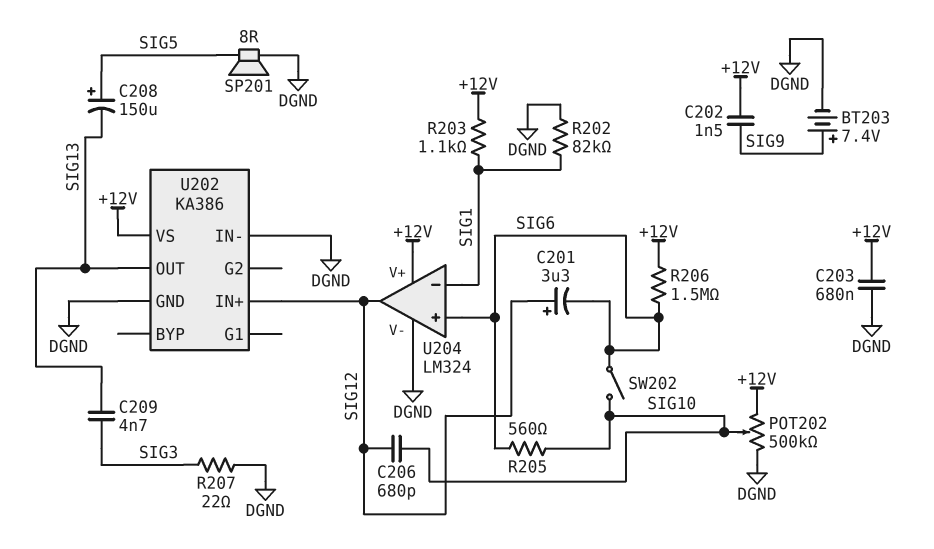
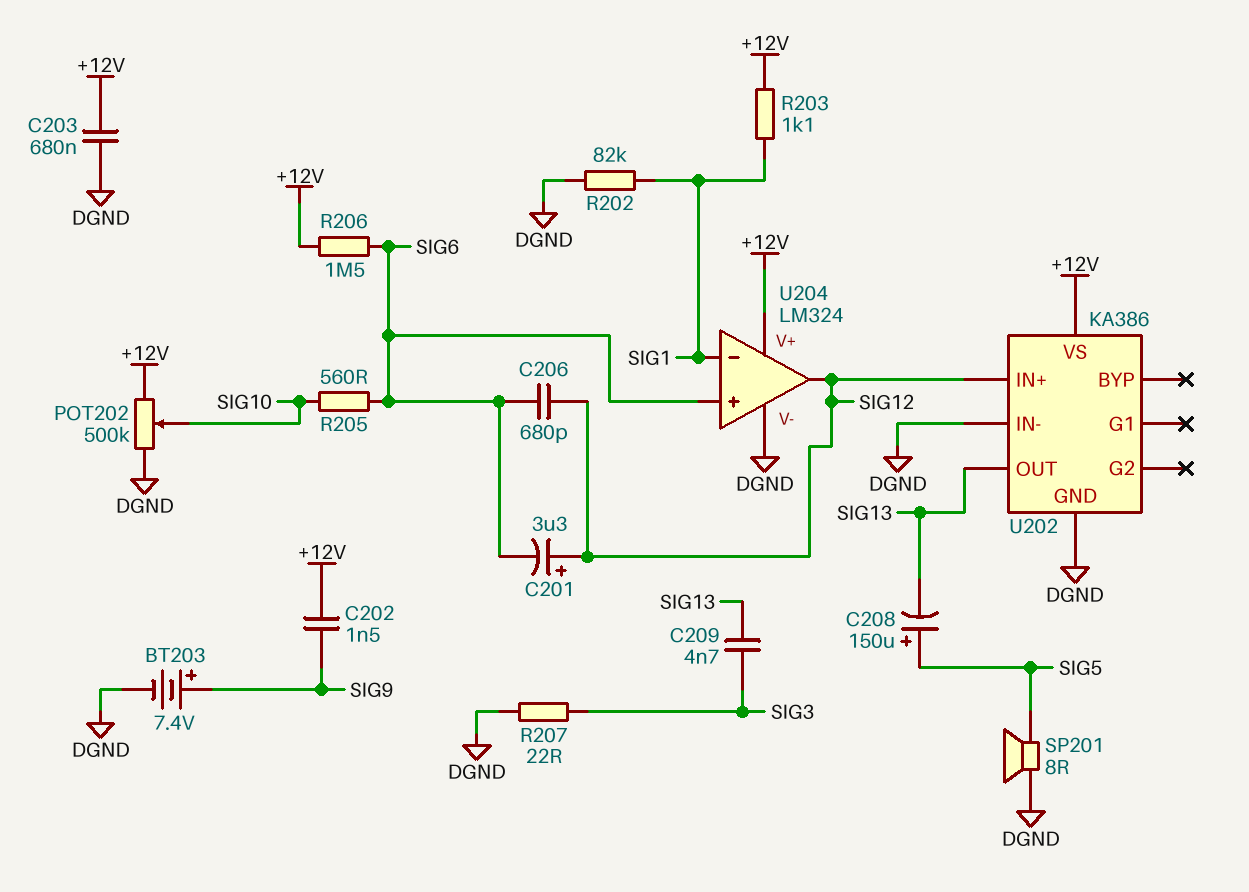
C206: 680pF (SIG10, SIG12) -> 680pF (SIG6, SIG12)
SW202: switch (SIG6, SIG10) -> none

